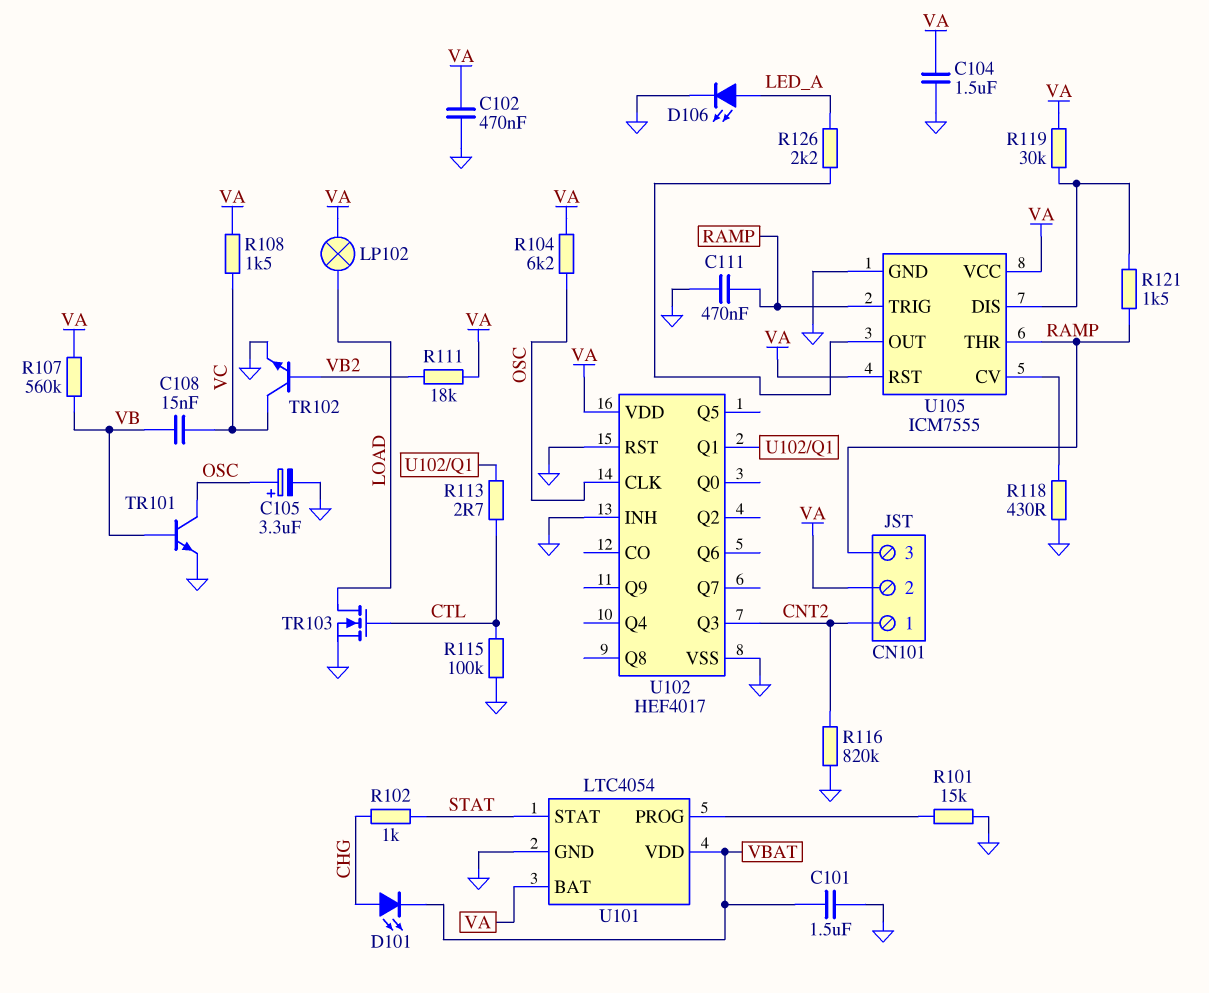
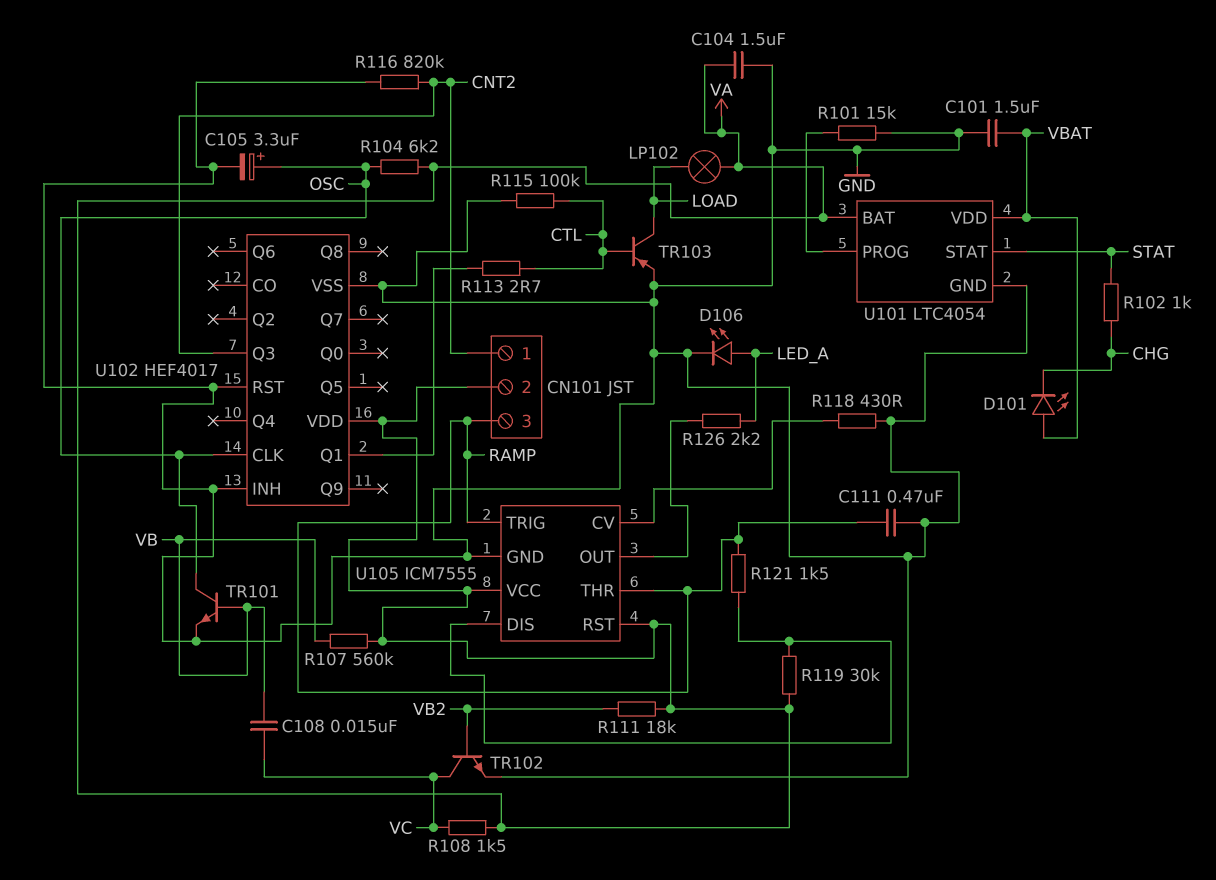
C102: 470nF (GND, VA) -> none
D101: LED (A CHG, K VBAT) -> LED (A VBAT, K CHG)
TR103: NMOS (G CTL, D LOAD, S GND) -> PNP (B CTL, C LOAD, E GND)

